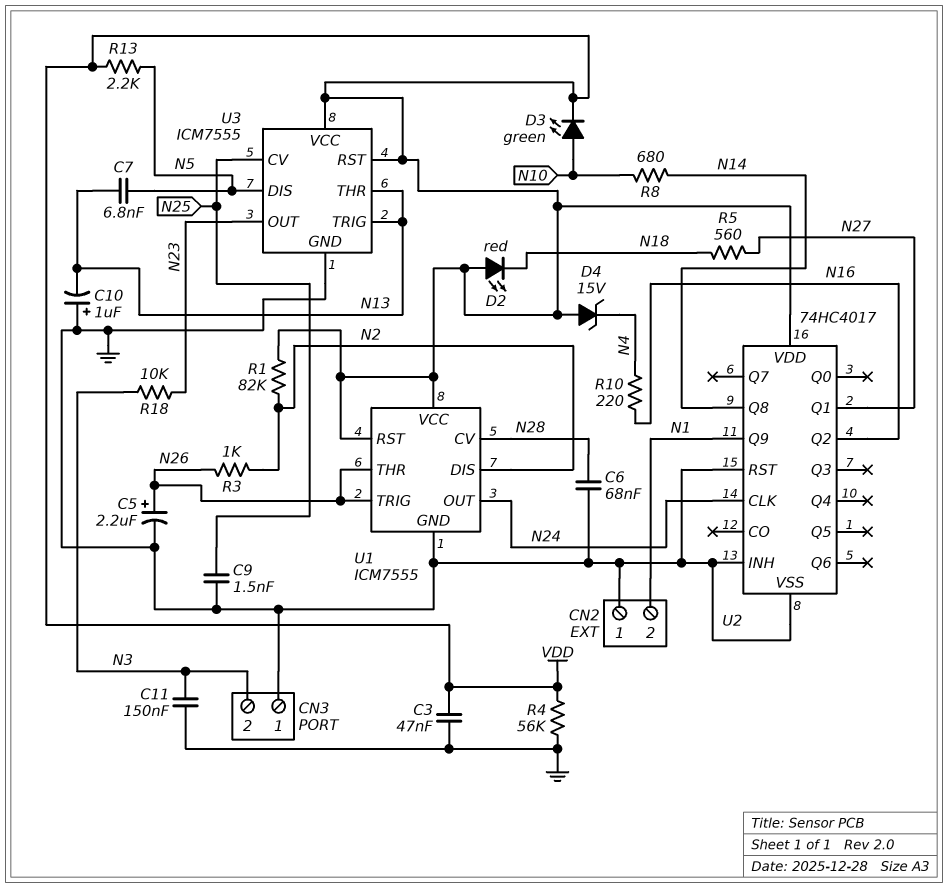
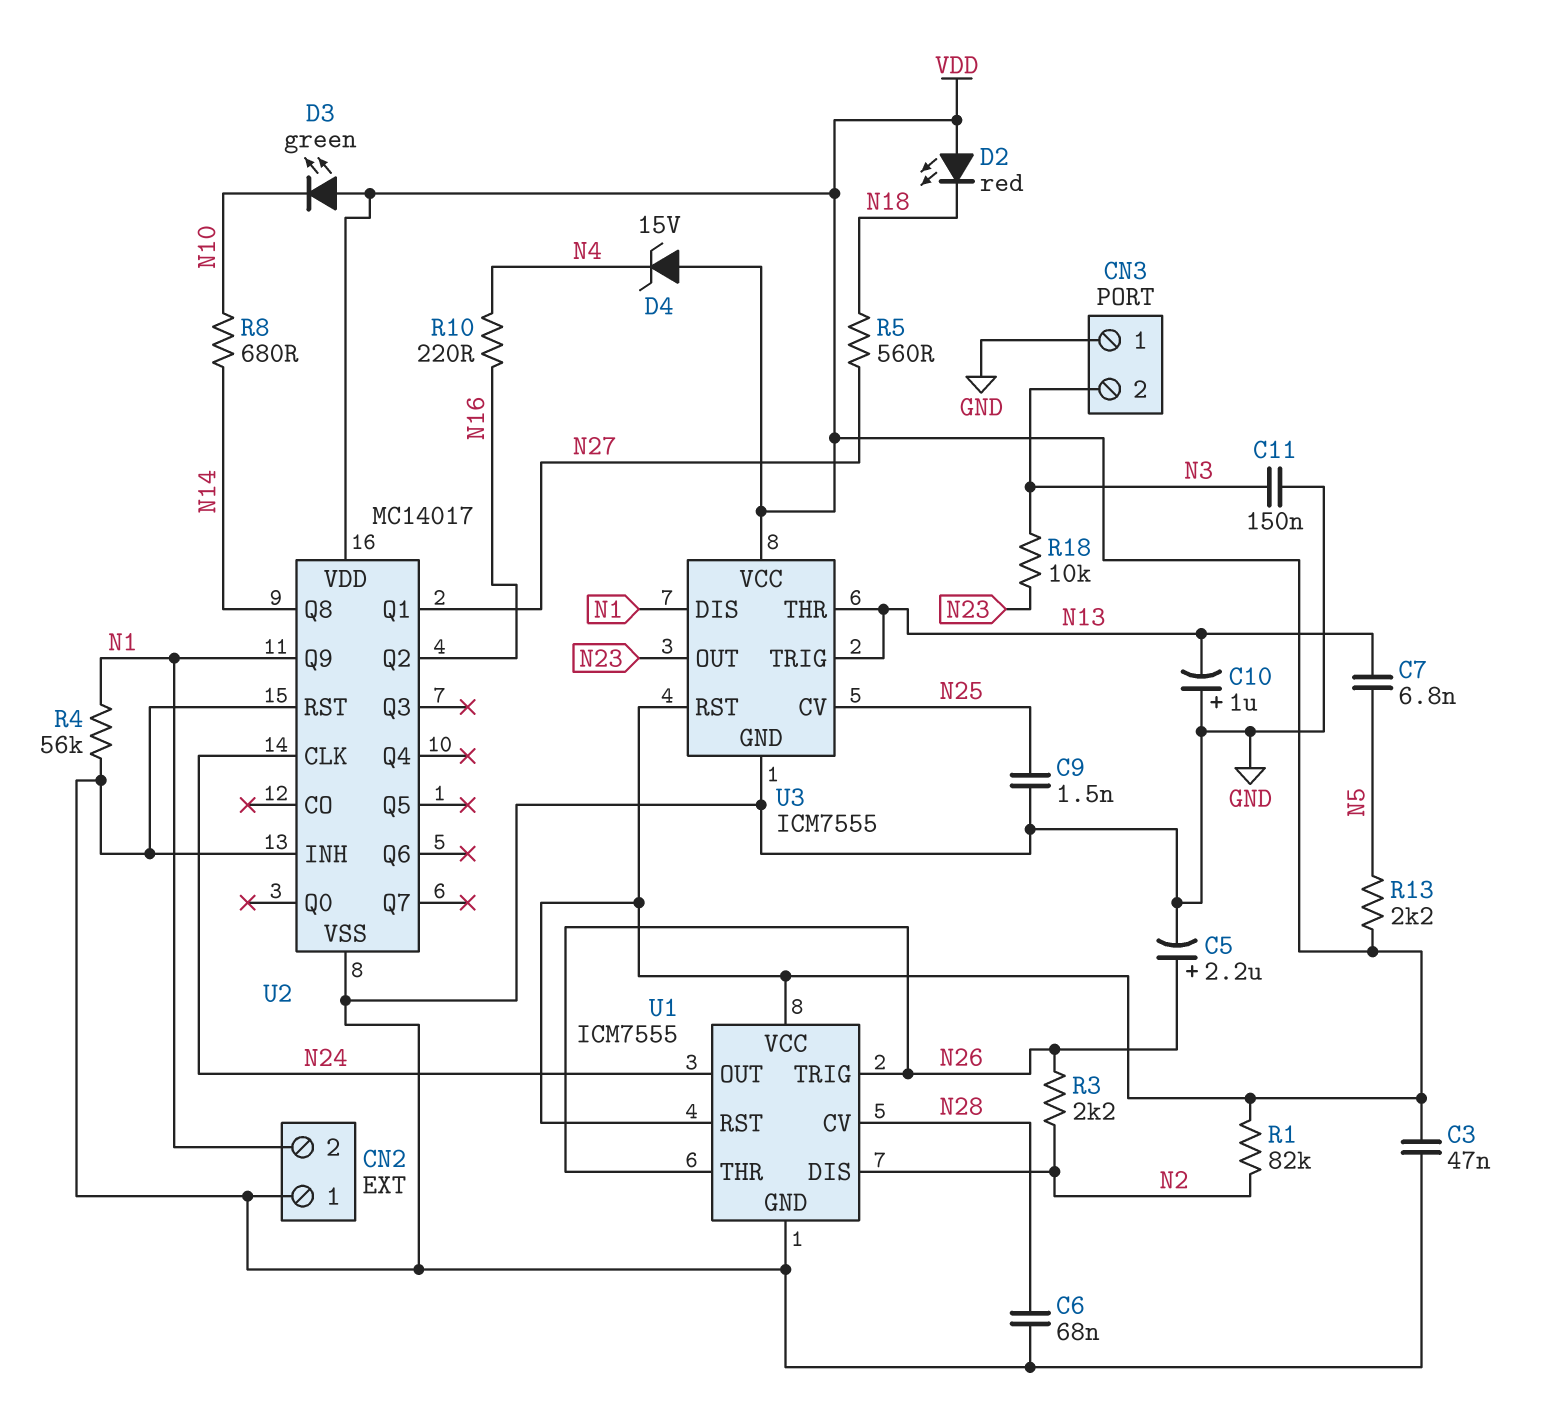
D3: LED green (A N10, K VDD) -> LED green (A VDD, K N10)
R3: 1k (N2, N26) -> 2.2k (N2, N26)
R4: 56k (GND, VDD) -> 56k (GND, N1)
U2: 74HC4017 -> MC14017
U3 pin DIS: N5 -> N1

